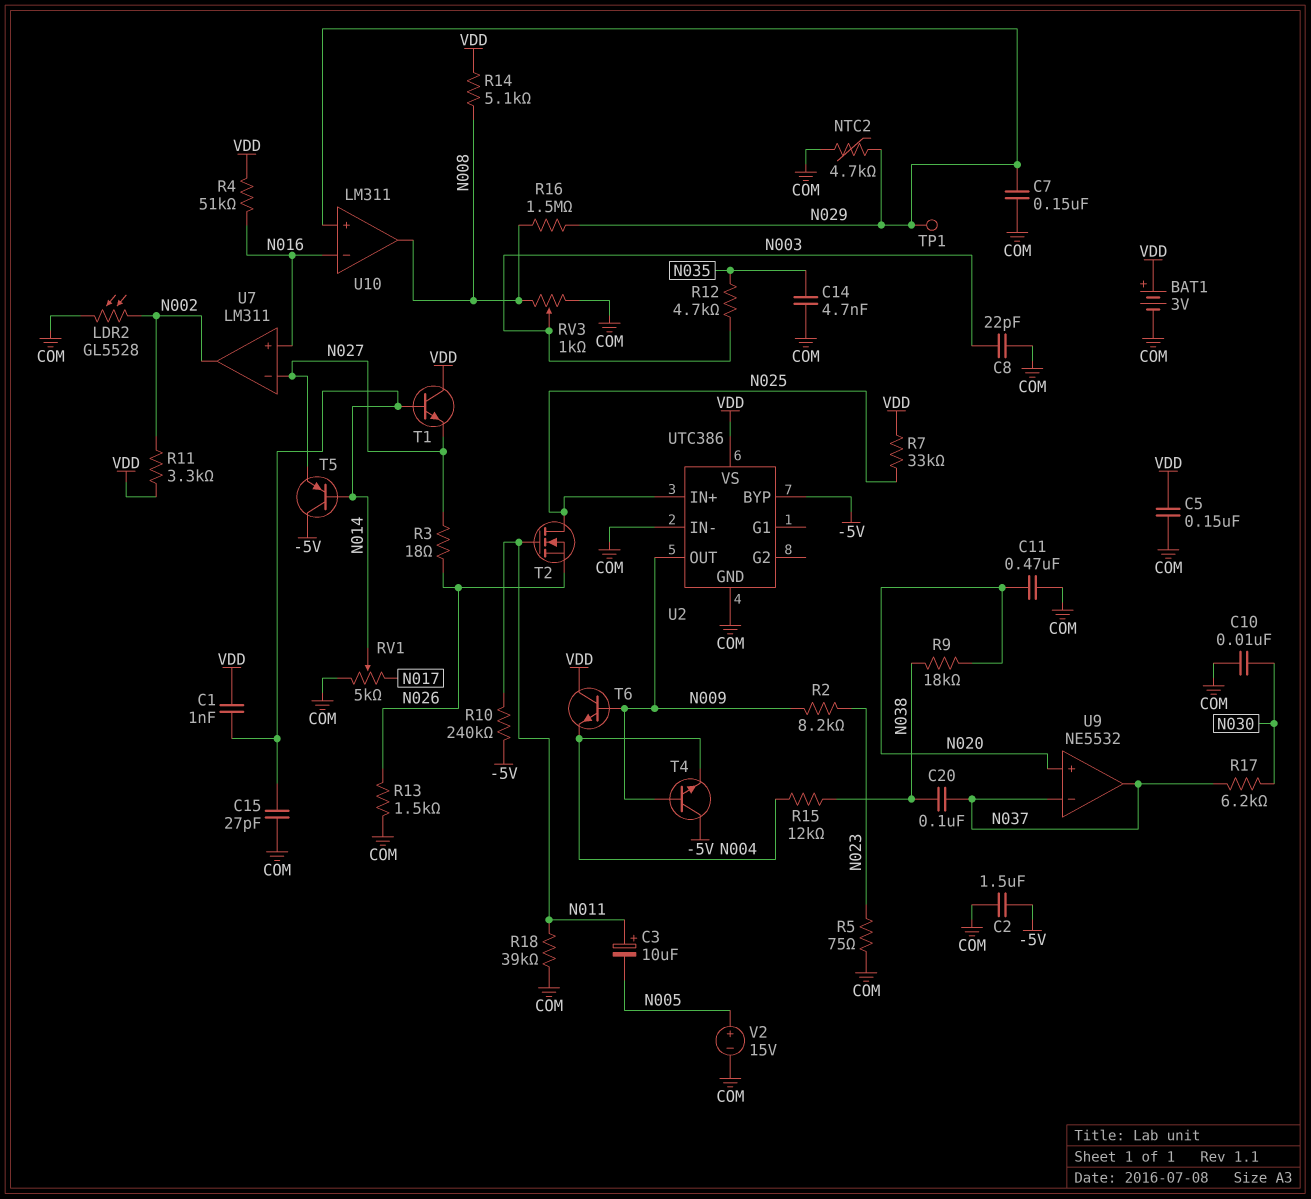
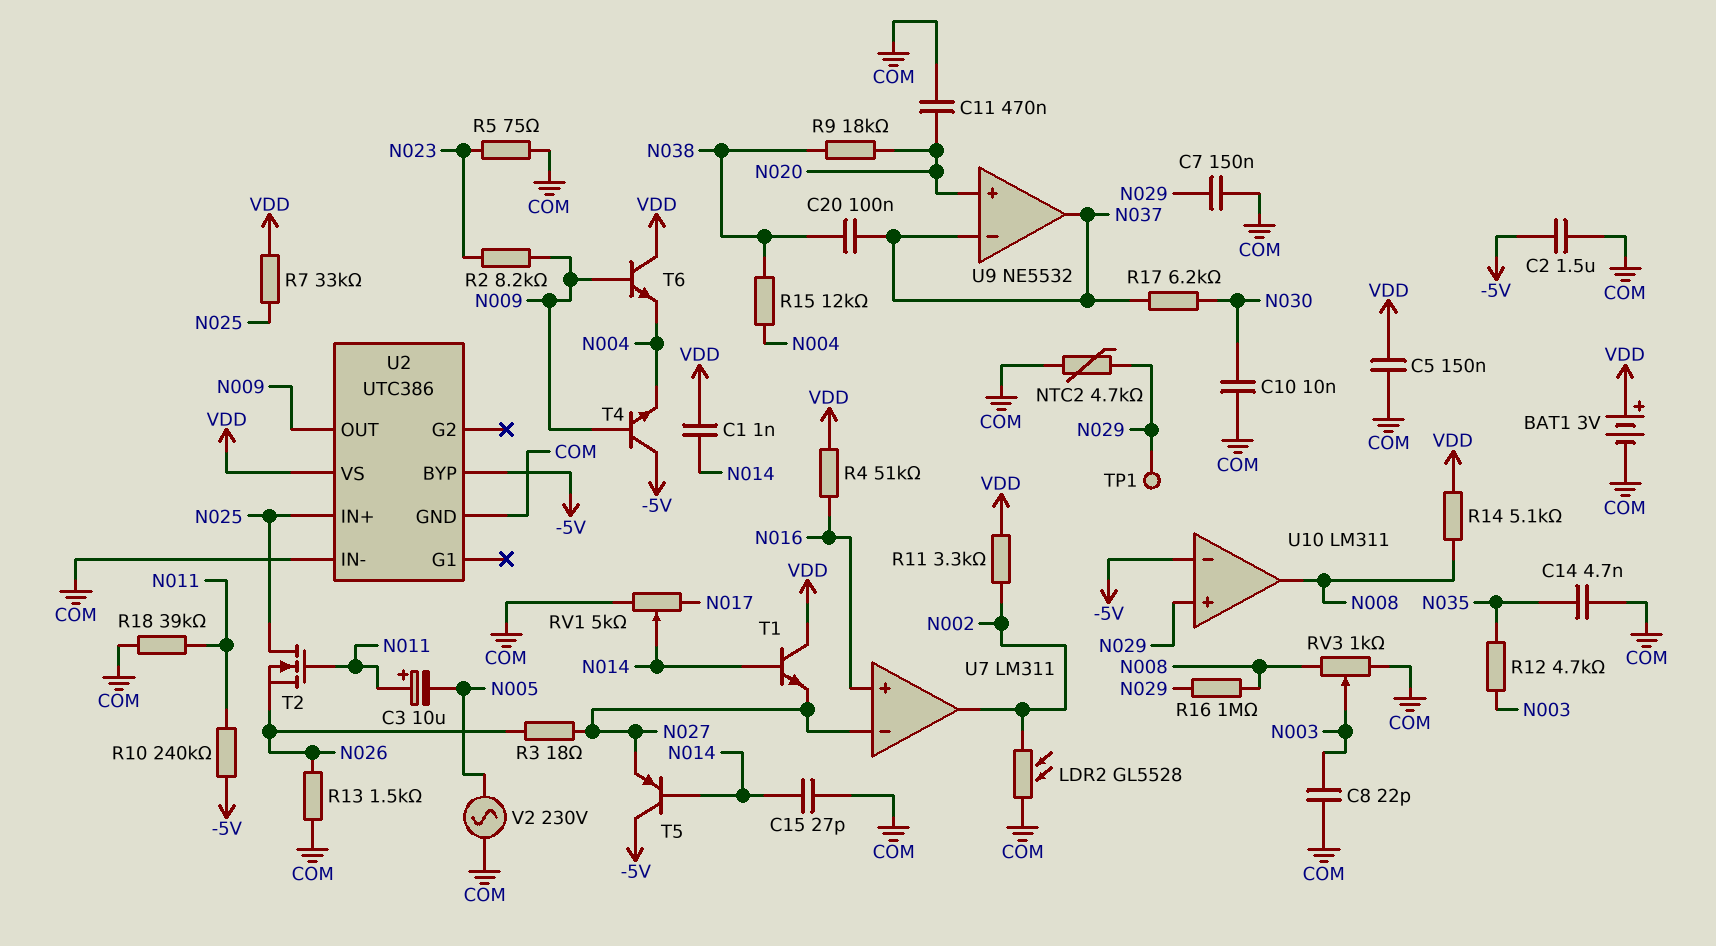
R16: 1.5M (N008, N029) -> 1M (N008, N029)
U10 pin in-: N016 -> -5V
V2: 15V (plus N005, minus COM) -> AC 230V (COM, N005)

